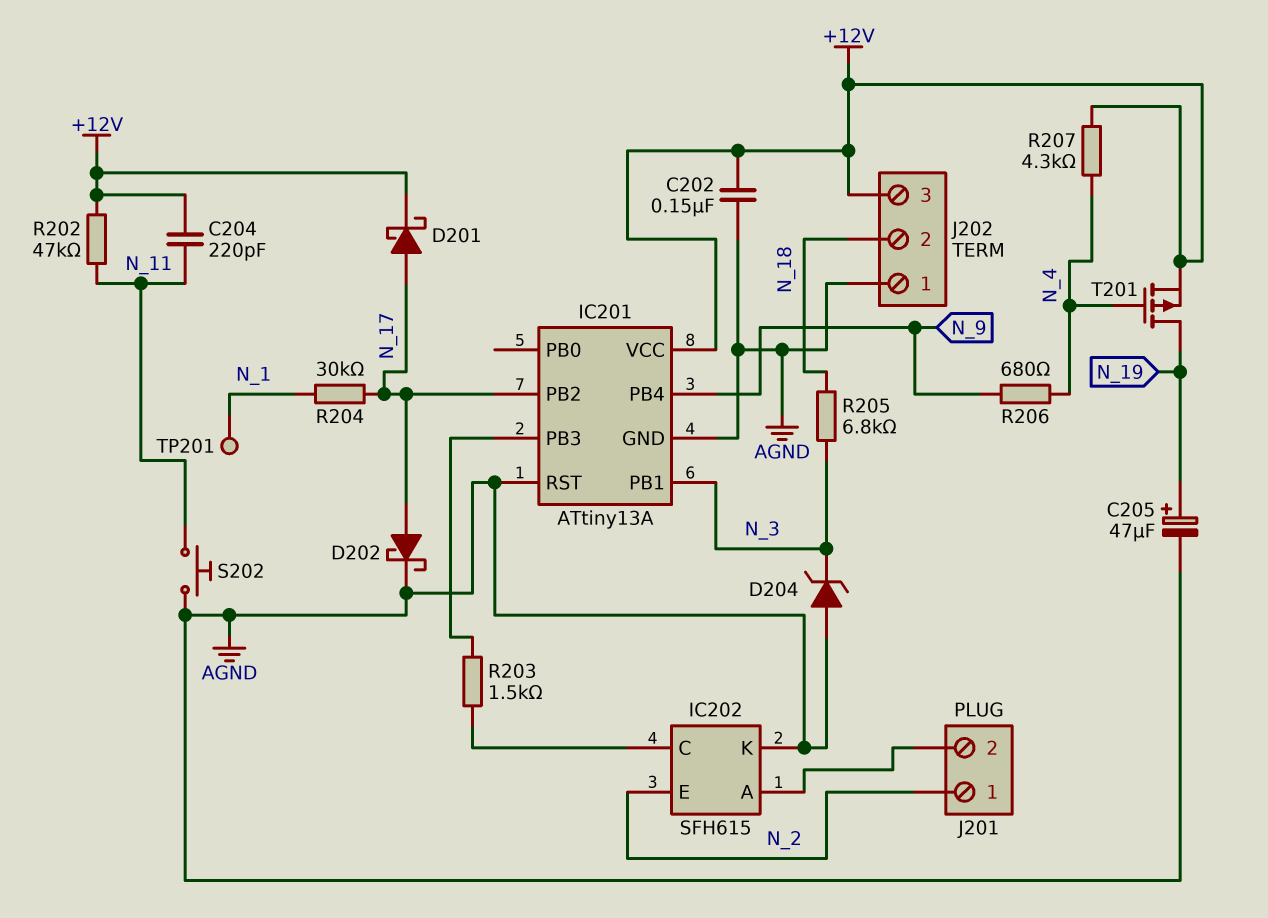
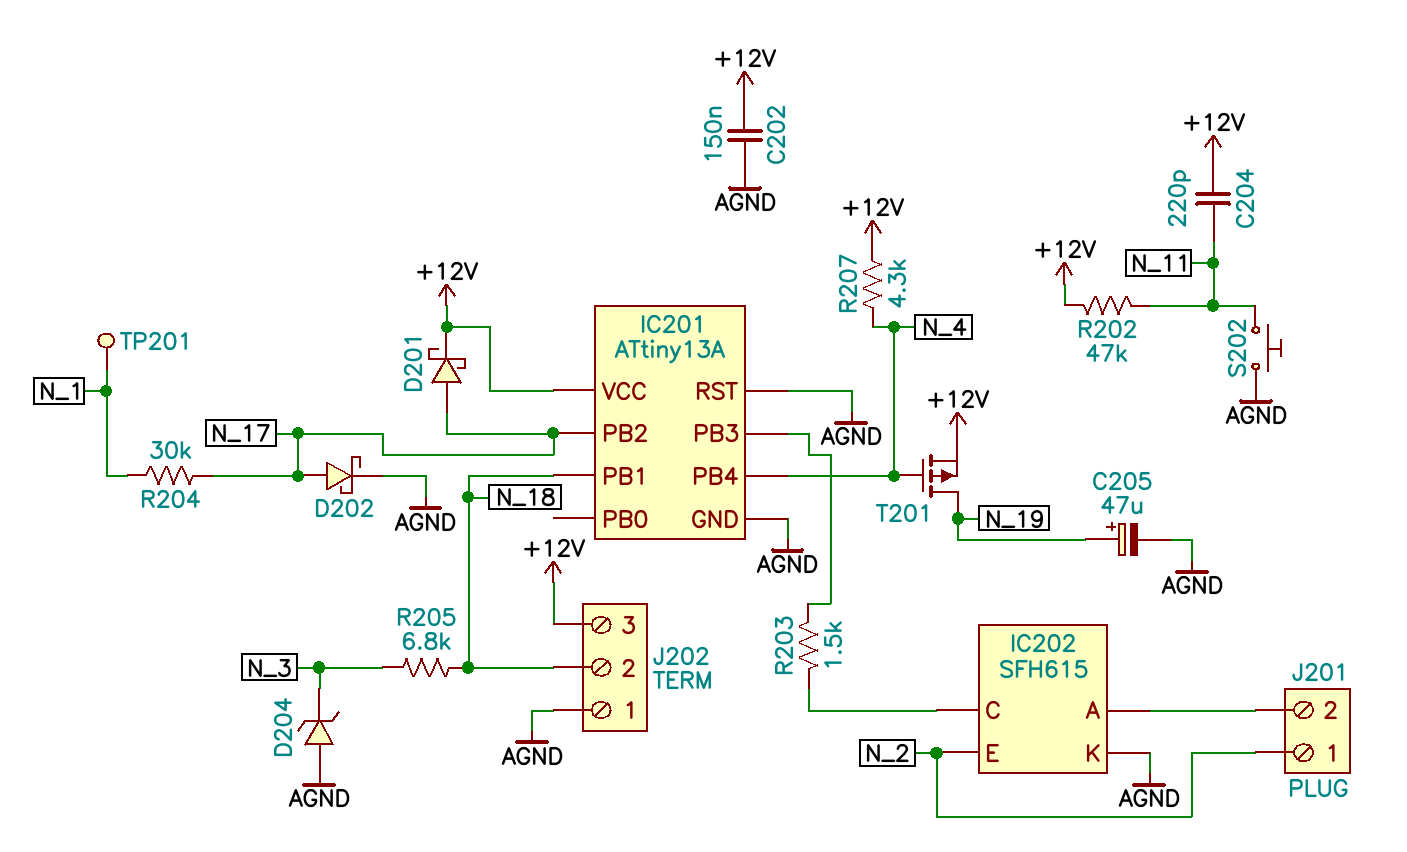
IC201 pin PB1: N_3 -> N_18
IC201 pin PB4: N_9 -> N_4
R206: 680 (N_4, N_9) -> none

